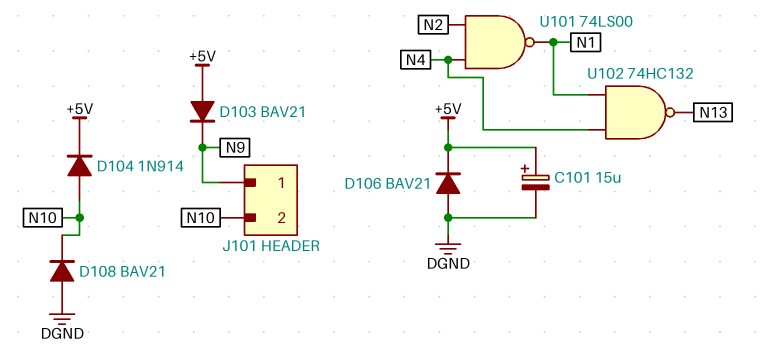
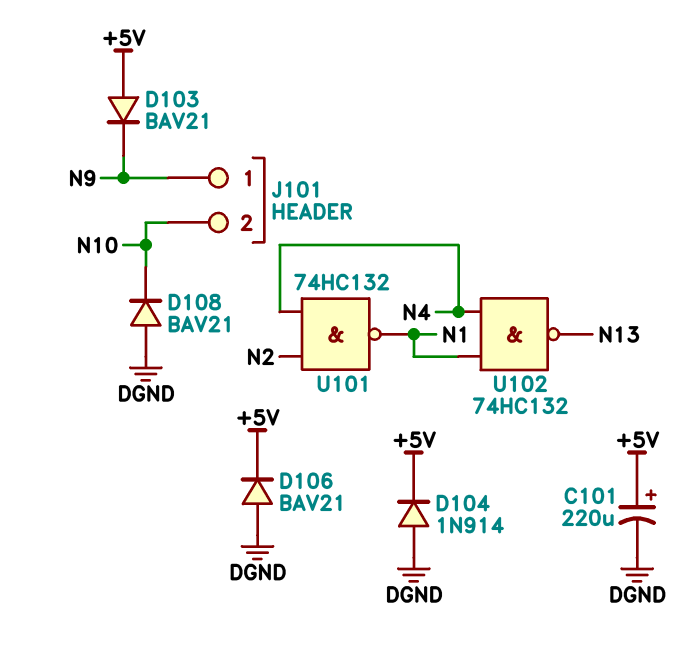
C101: 15uF (plus +5V, minus DGND) -> 220uF (plus +5V, minus DGND)
D104: diode 1N914 (A N10, K +5V) -> diode 1N914 (A DGND, K +5V)
U101: NAND 74LS00 (in N2, in N4, out N1) -> NAND 74HC132 (in N2, in N4, out N1)

